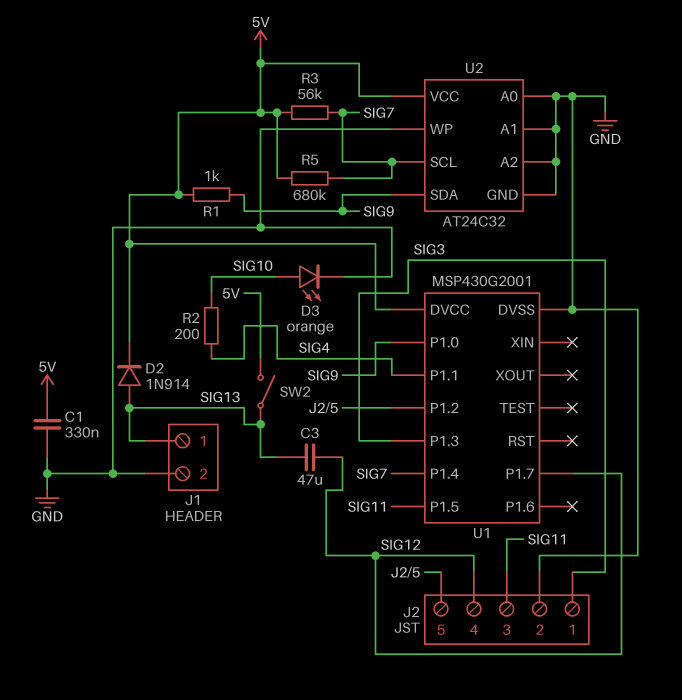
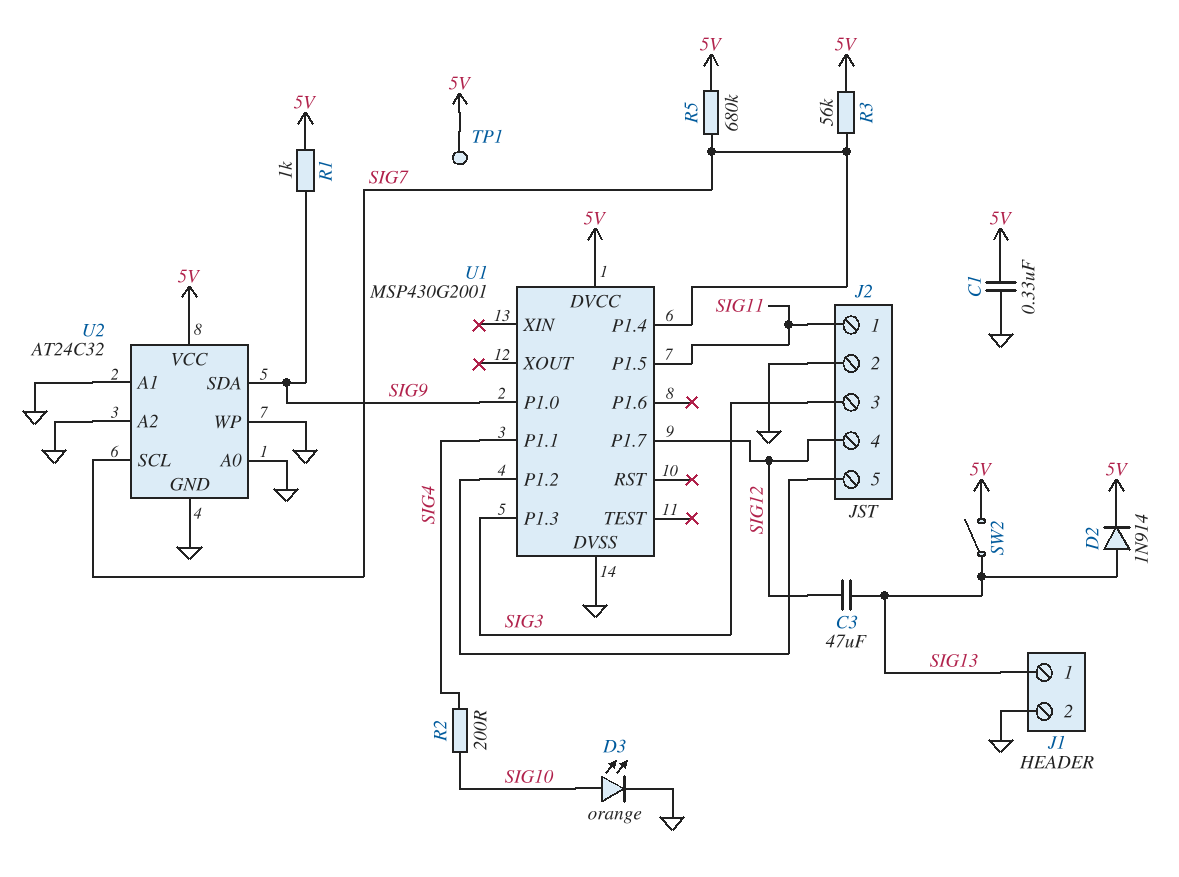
J2 pin 1: SIG3 -> SIG11
J2 pin 3: SIG11 -> SIG3
TP1: none -> test point (5V)

